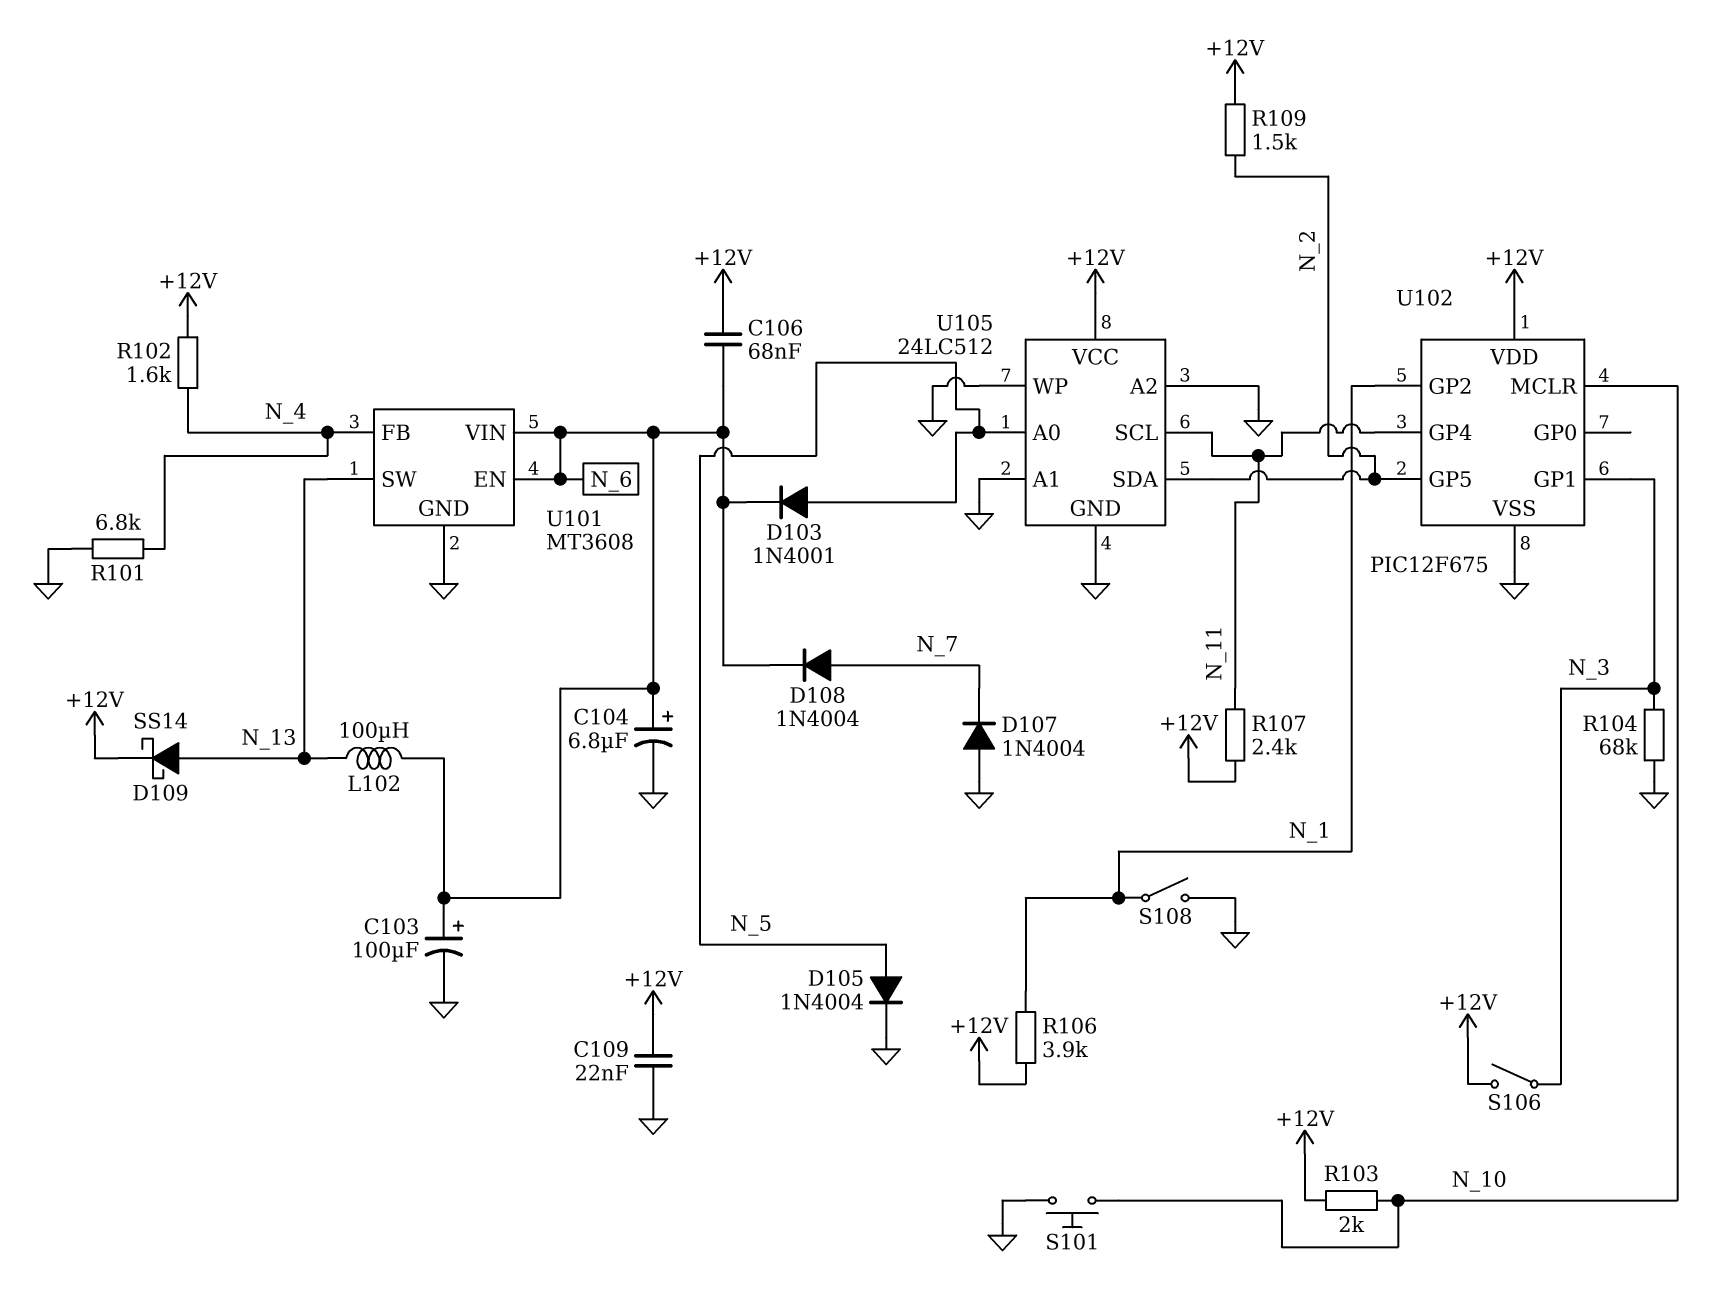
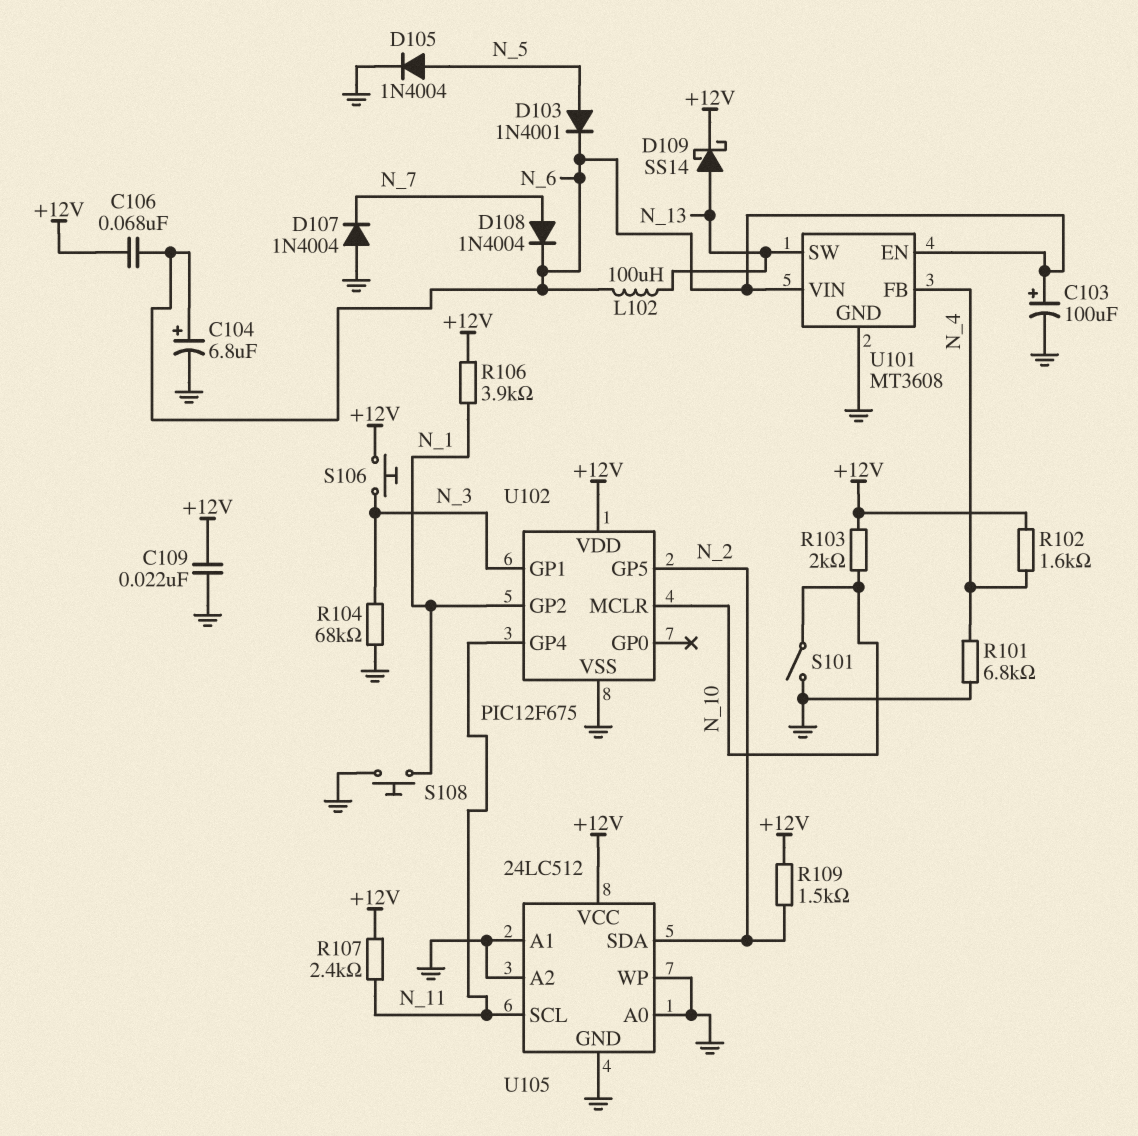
S101: button (GND, N_10) -> switch (GND, N_10)
S106: switch (+12V, N_3) -> button (+12V, N_3)
S108: switch (GND, N_1) -> button (GND, N_1)
U105 pin A0: N_5 -> GND

